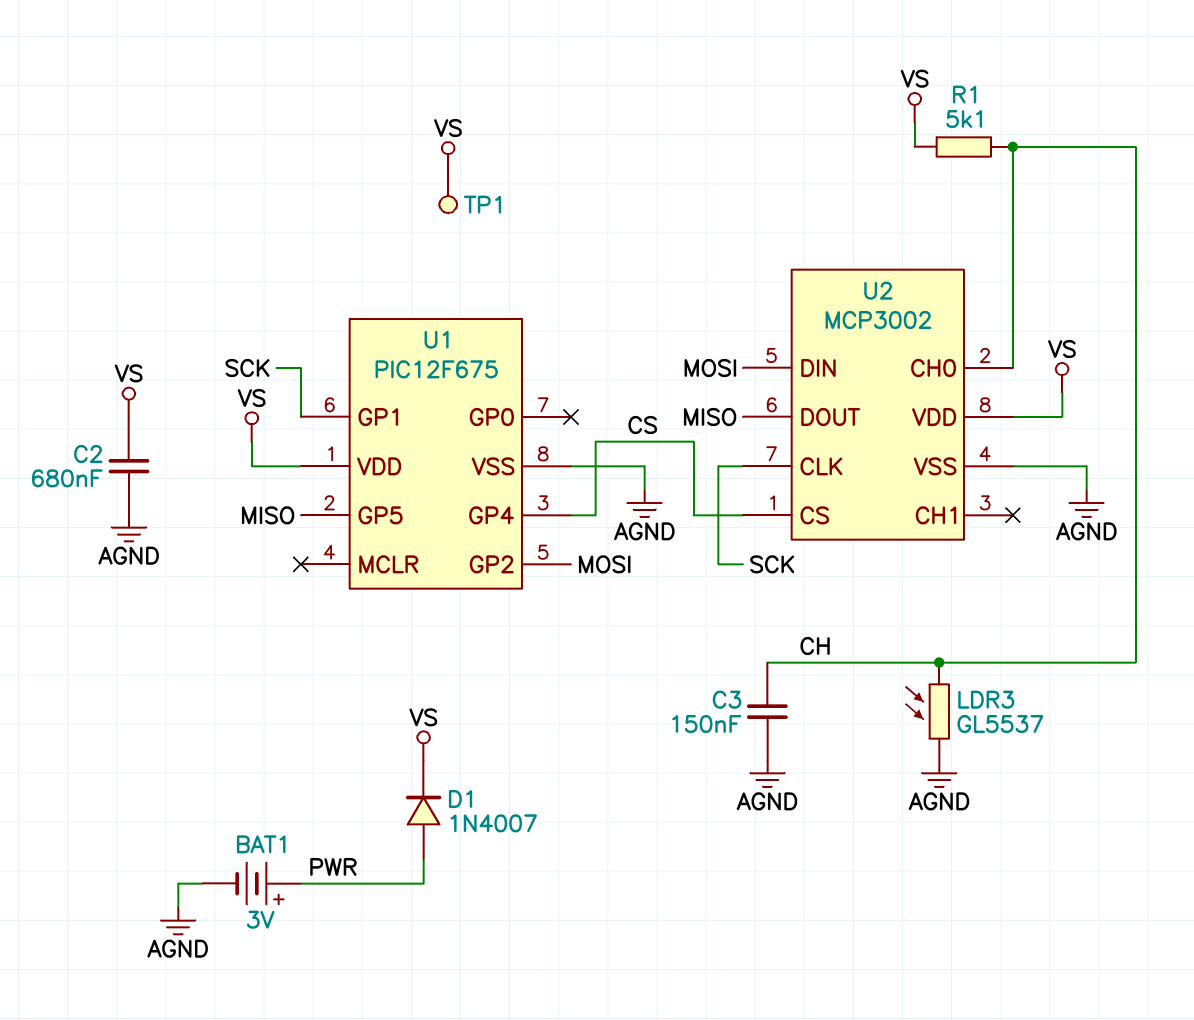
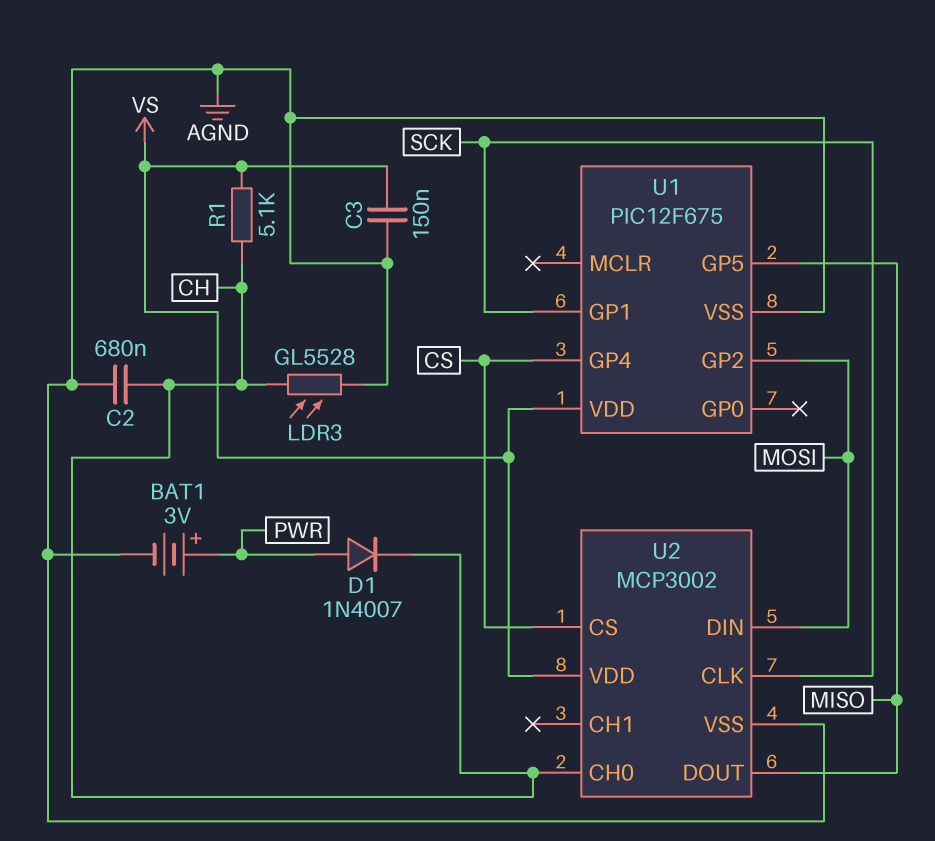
C2: 680nF (AGND, VS) -> 680nF (AGND, CH)
C3: 150nF (AGND, CH) -> 150nF (AGND, VS)
D1: diode 1N4007 (A PWR, K VS) -> diode 1N4007 (A PWR, K CH)
LDR3: GL5537 (AGND, CH) -> GL5528 (AGND, CH)
TP1: test point (VS) -> none

